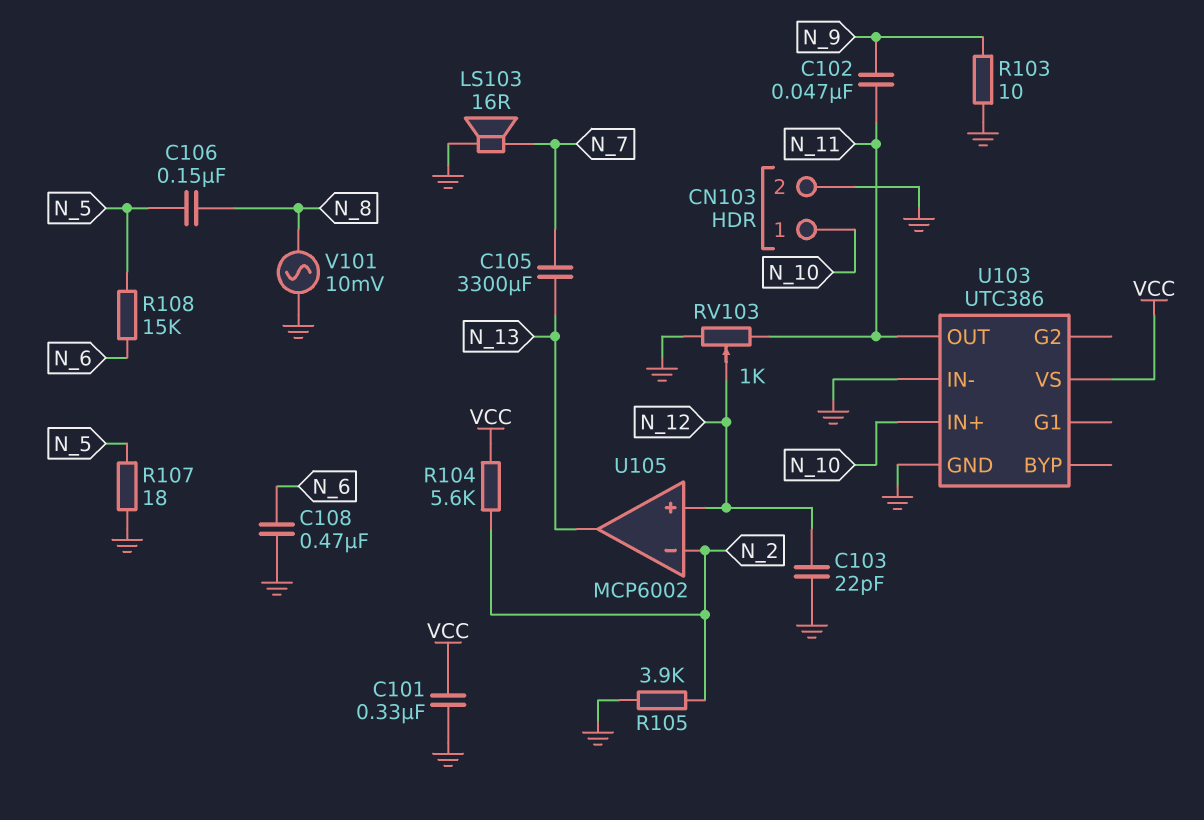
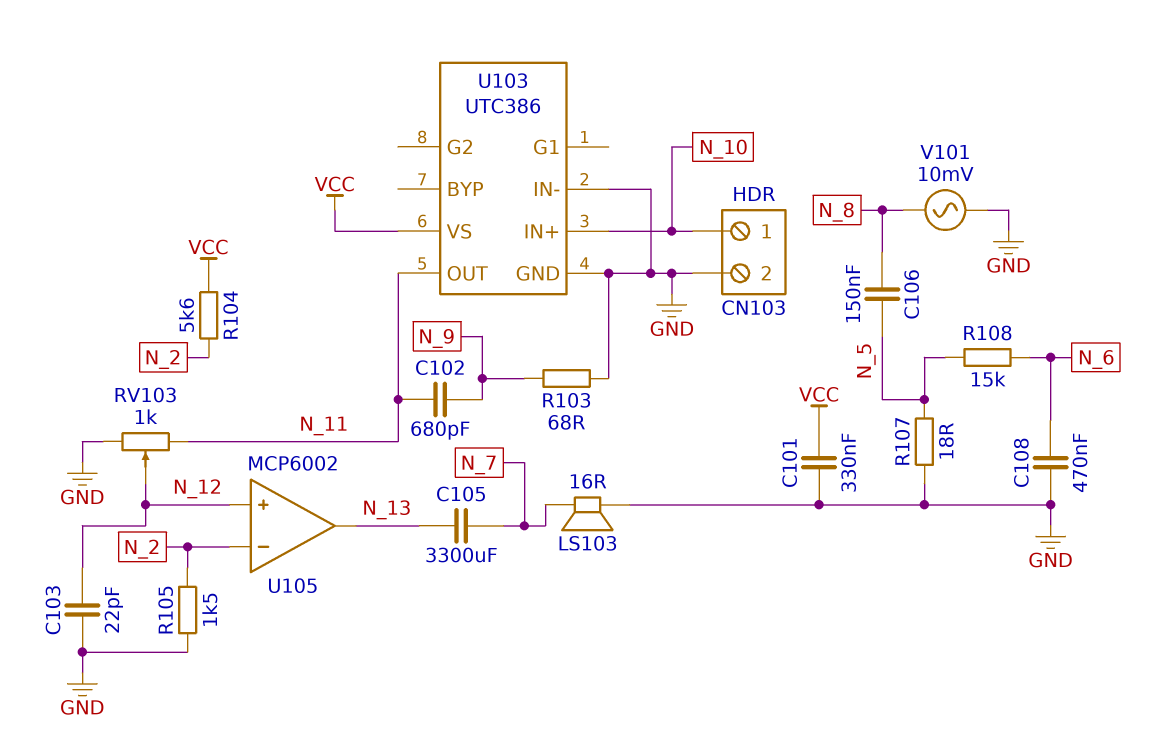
C102: 47nF (N_9, N_11) -> 680pF (N_9, N_11)
R103: 10 (GND, N_9) -> 68 (GND, N_9)
R105: 3.9k (GND, N_2) -> 1.5k (GND, N_2)

